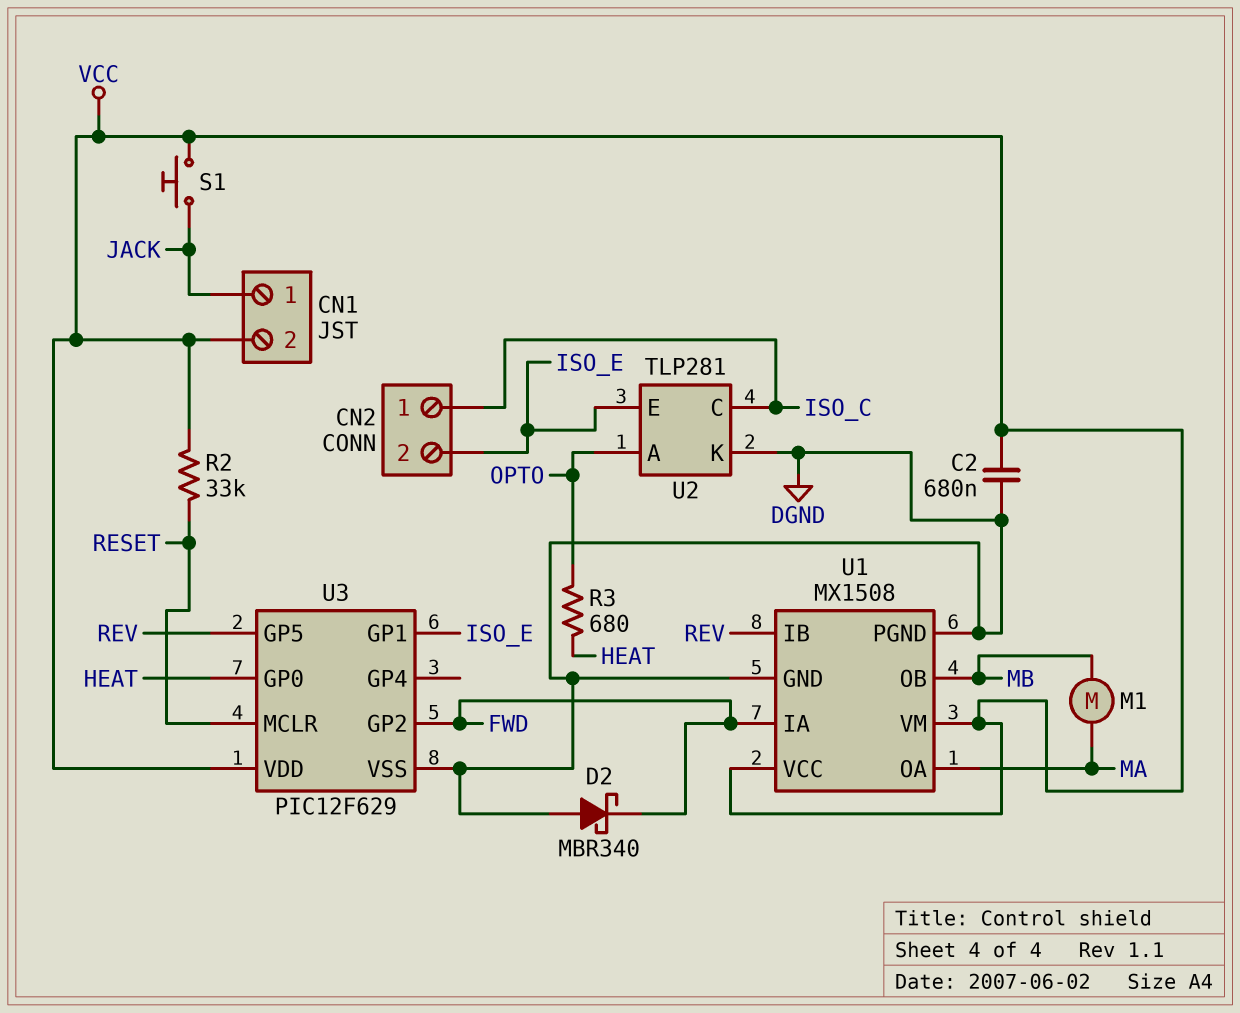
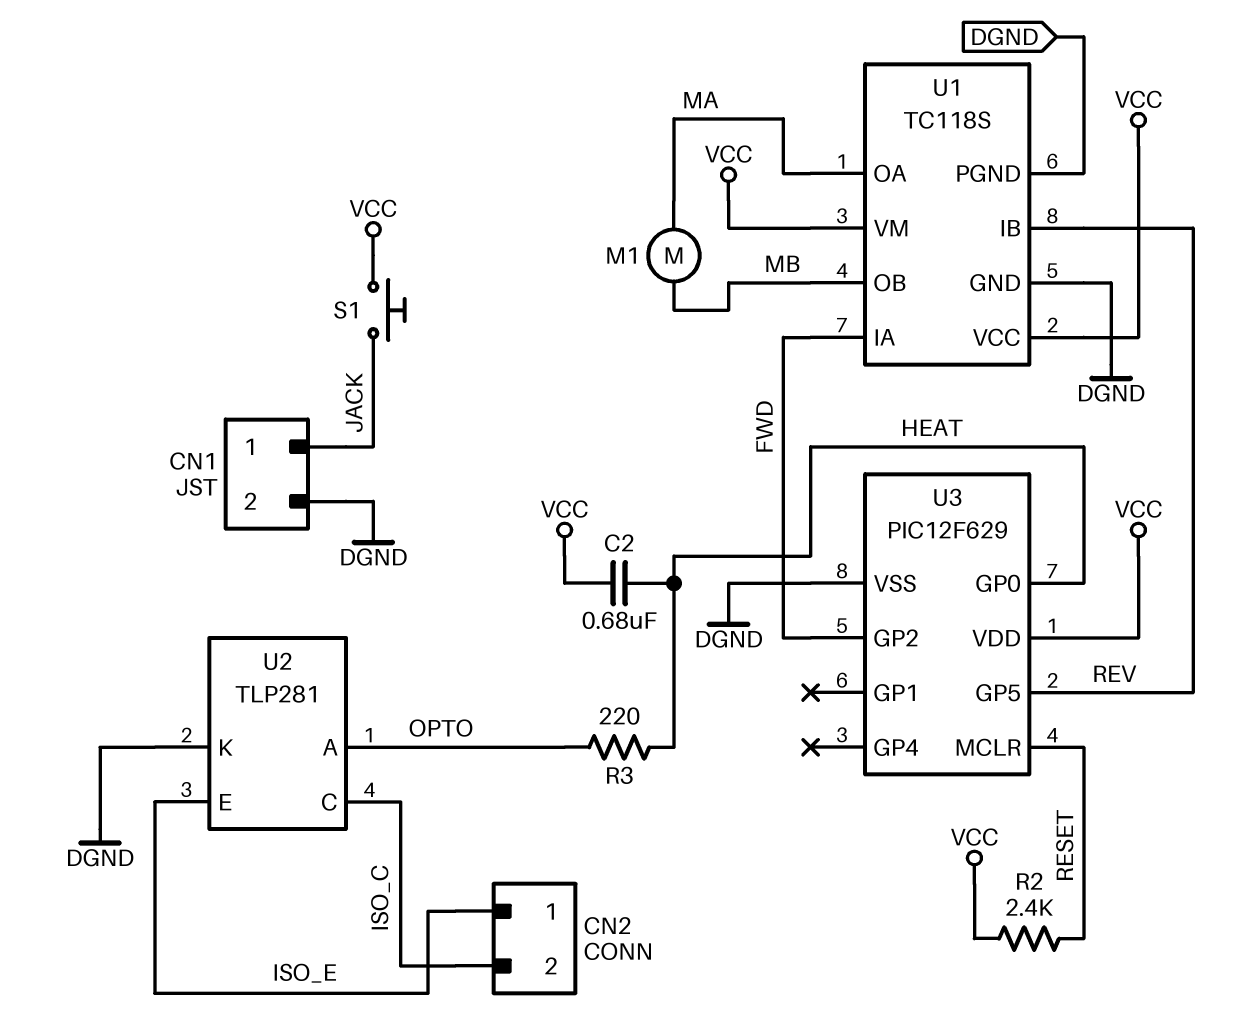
C2: 680nF (DGND, VCC) -> 680nF (HEAT, VCC)
CN1 pin 2: VCC -> DGND
CN2 pin 1: ISO_C -> ISO_E
CN2 pin 2: ISO_E -> ISO_C
D2: schottky MBR340 (A DGND, K FWD) -> none
R2: 33k (RESET, VCC) -> 2.4k (RESET, VCC)
R3: 680 (HEAT, OPTO) -> 220 (HEAT, OPTO)
U1: MX1508 -> TC118S
U3 pin GP1: ISO_E -> none

